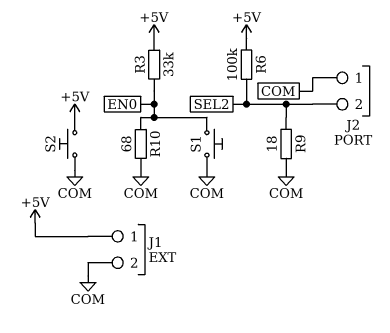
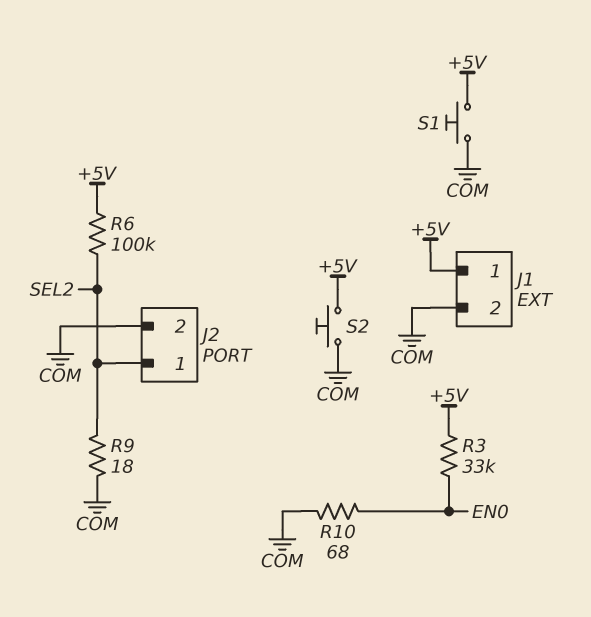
J2 pin 1: COM -> SEL2
J2 pin 2: SEL2 -> COM
S1: button (COM, EN0) -> button (+5V, COM)

